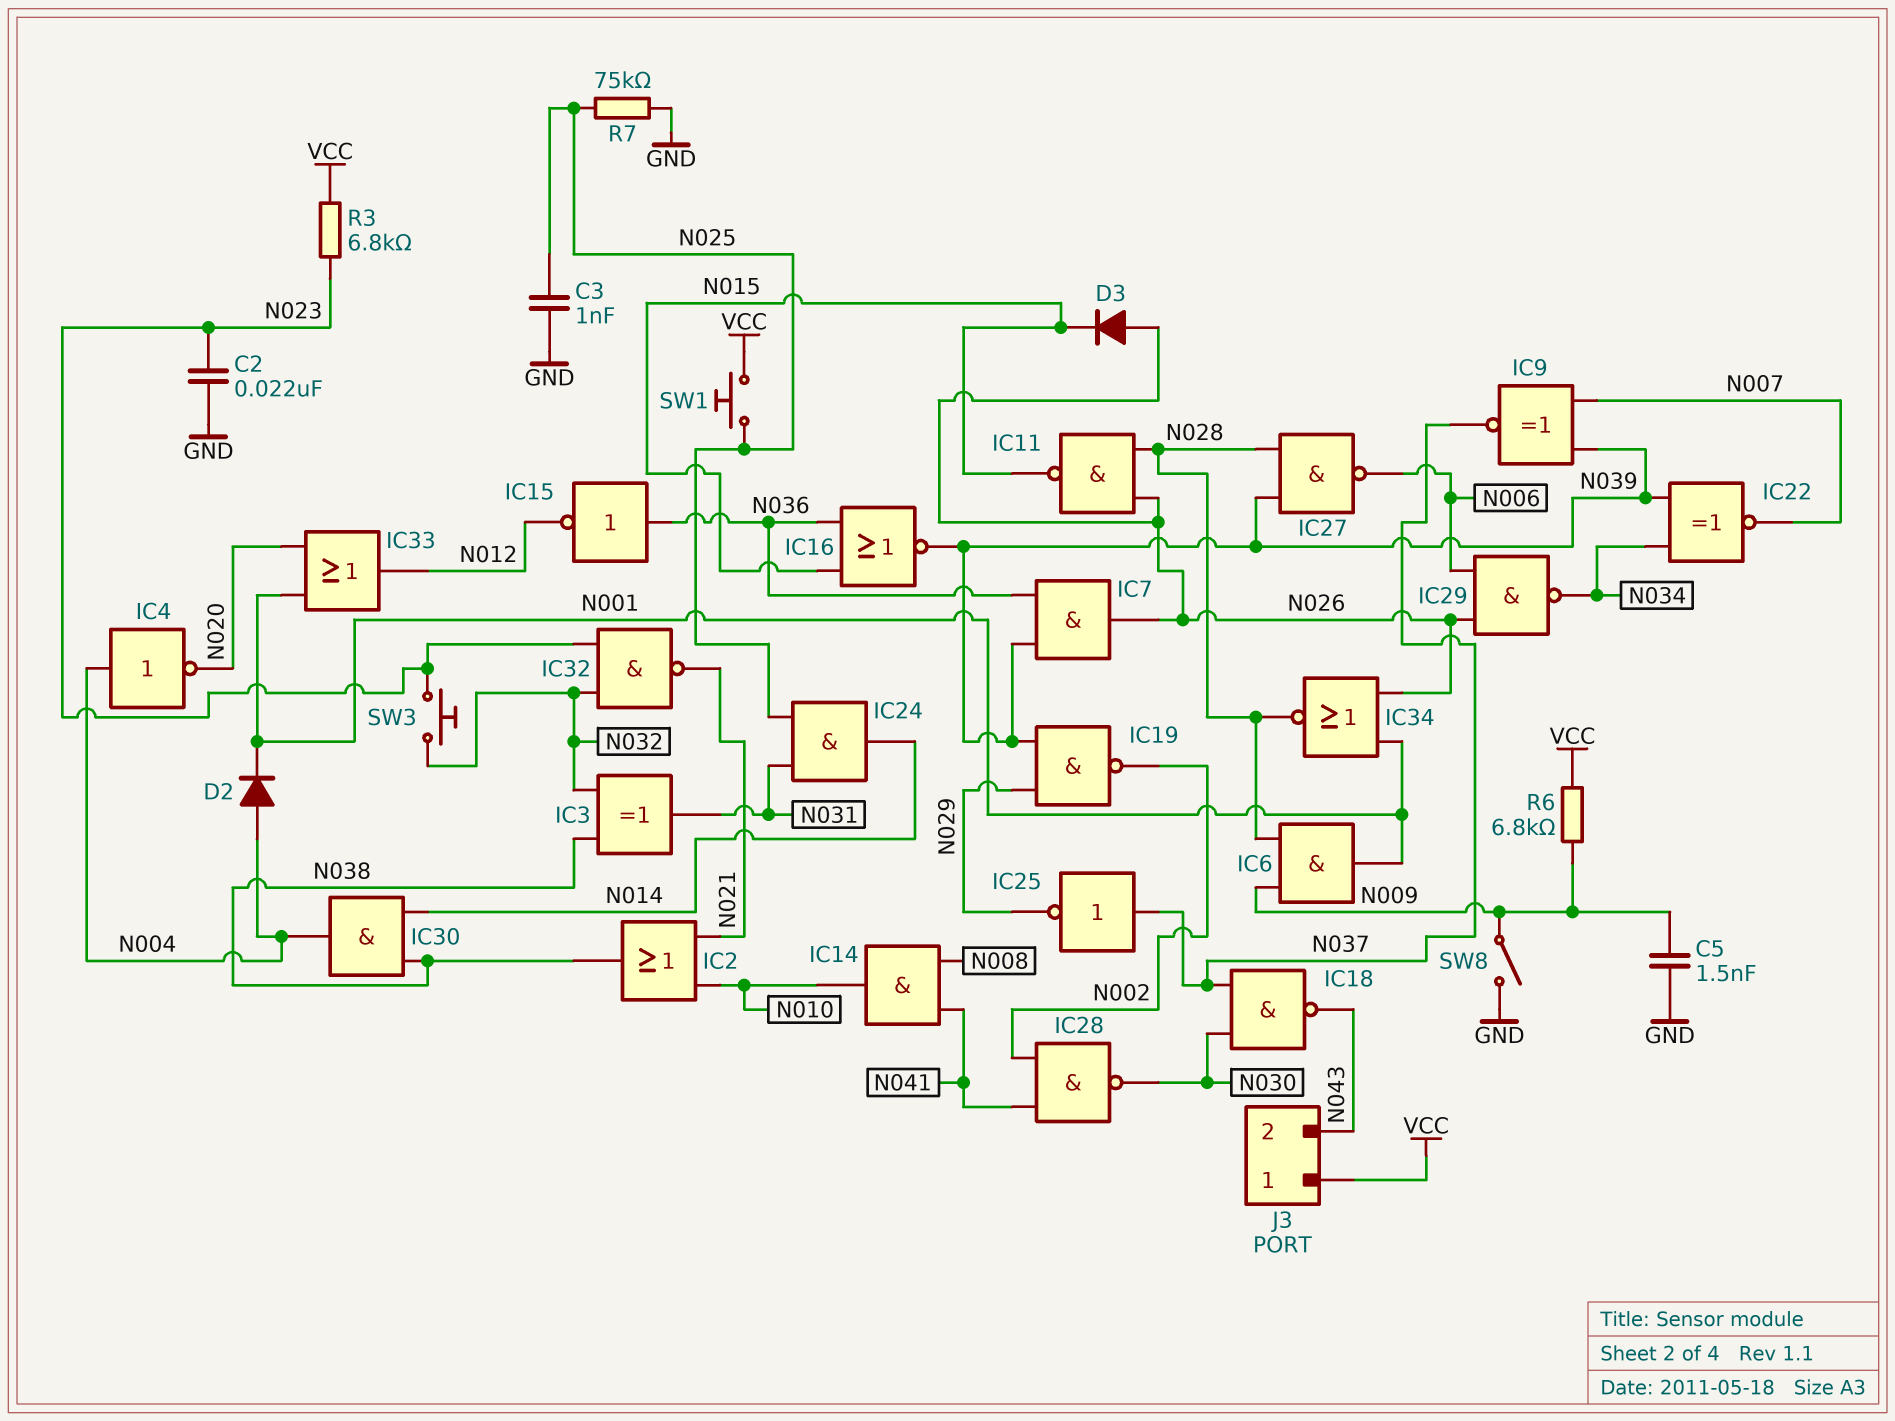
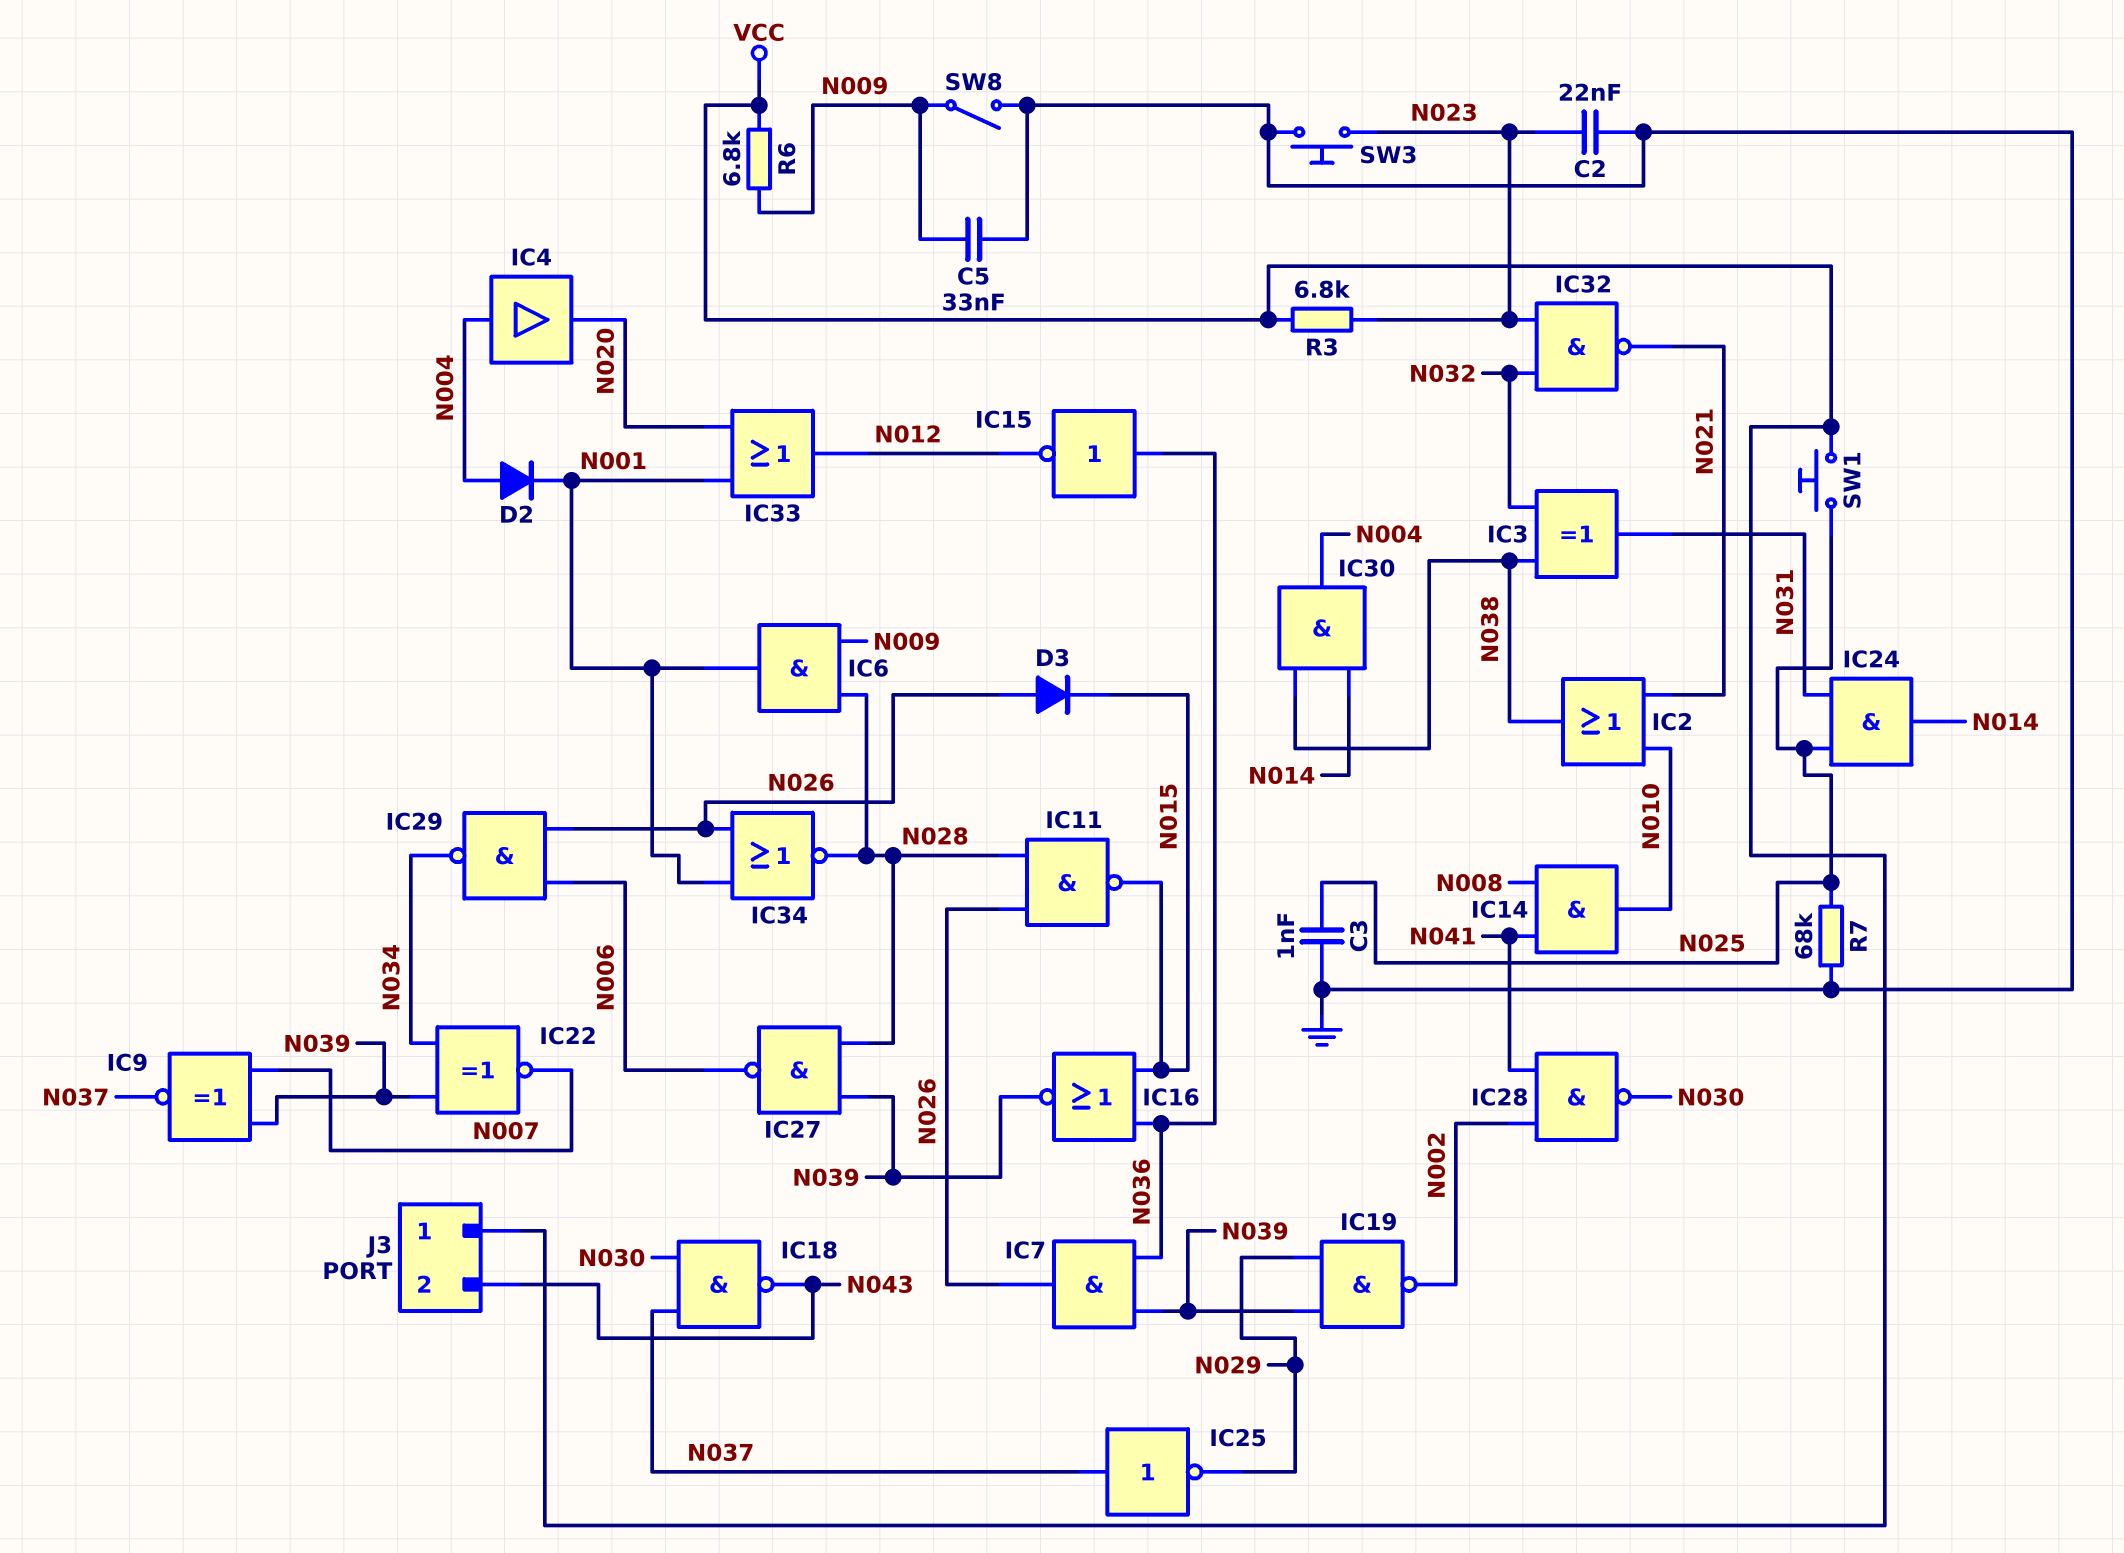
C5: 1.5nF (GND, N009) -> 33nF (GND, N009)
IC4: NOT (in N004, out N020) -> buffer (in N004, out N020)
R7: 75k (GND, N025) -> 68k (GND, N025)
SW3: button (N023, N032) -> button (GND, N023)

